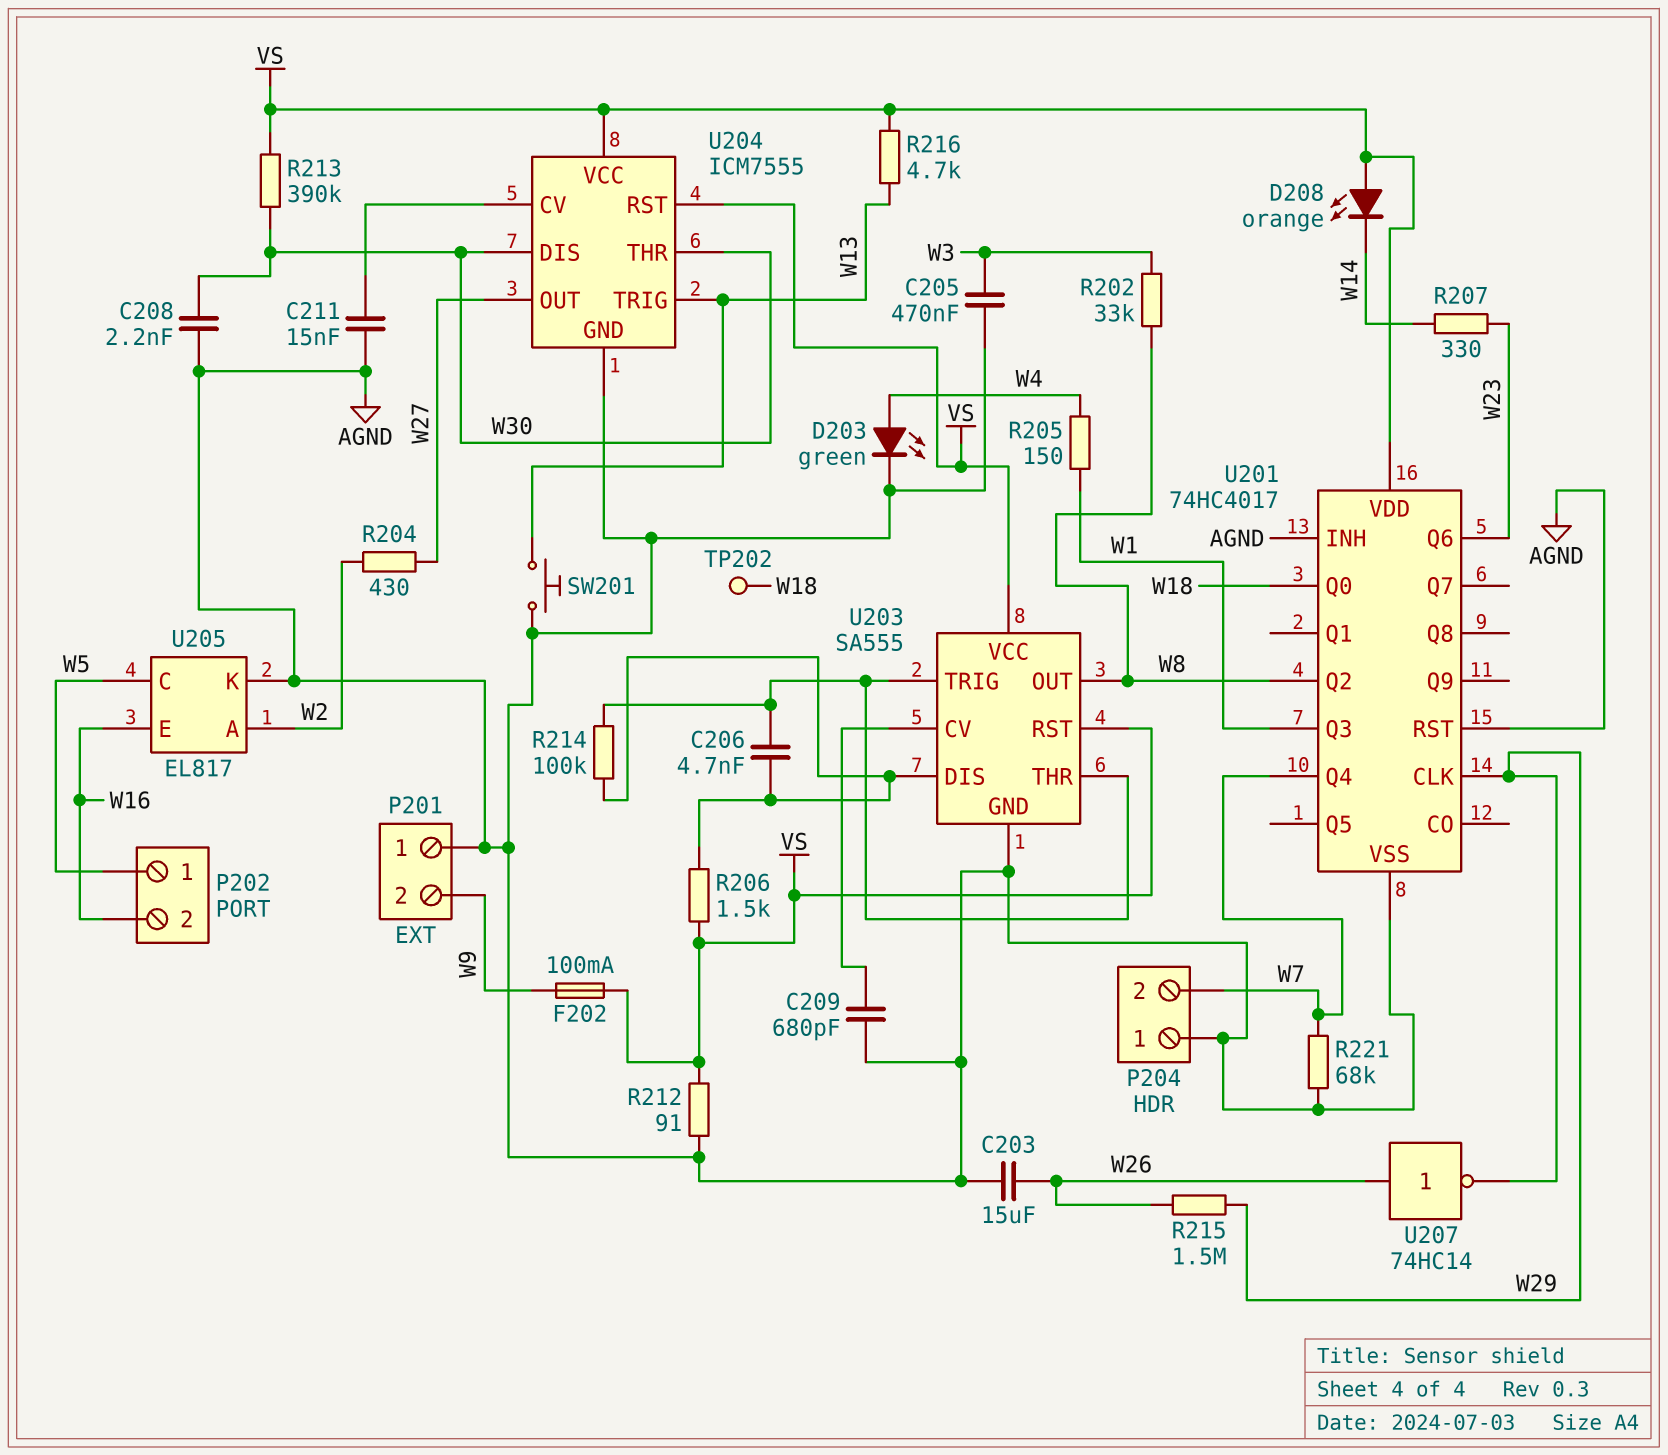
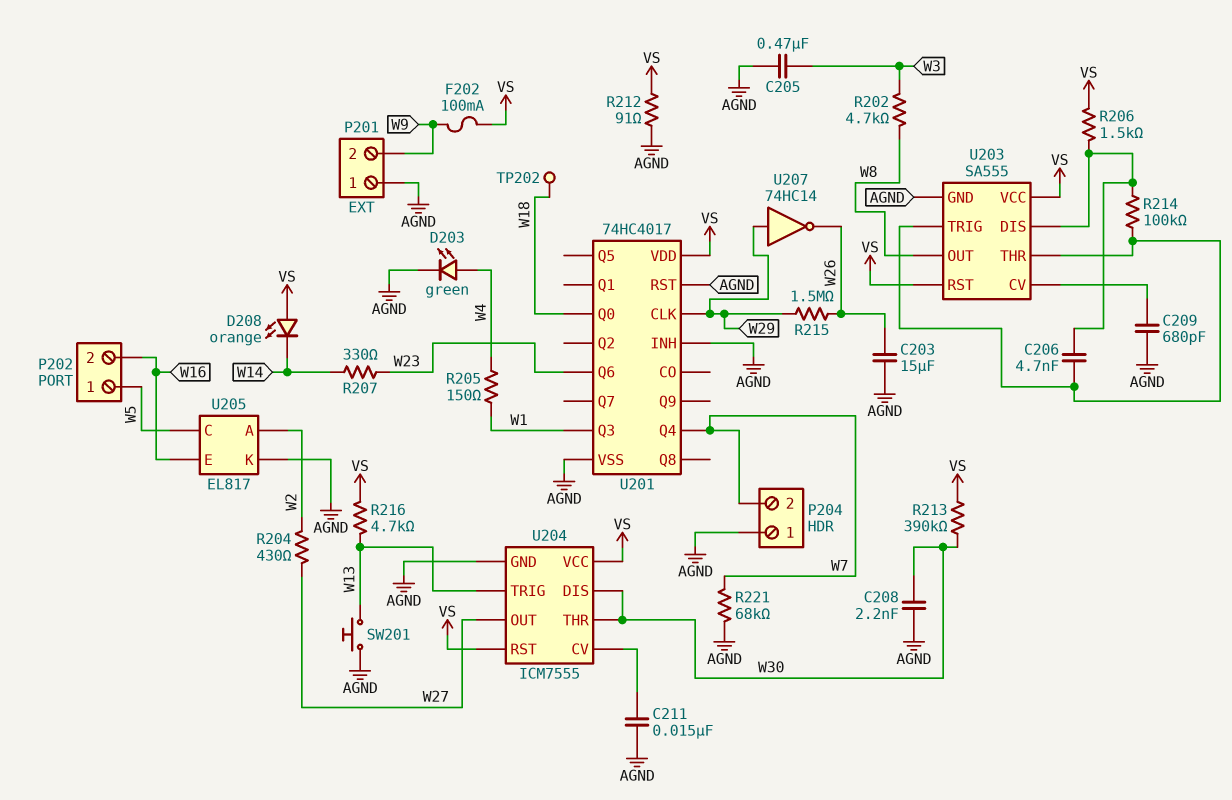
R202: 33k (W3, W8) -> 4.7k (W3, W8)
U201 pin Q2: W8 -> none
U207: NOT 74HC14 (in W26, out W29) -> NOT 74HC14 (in W29, out W26)

